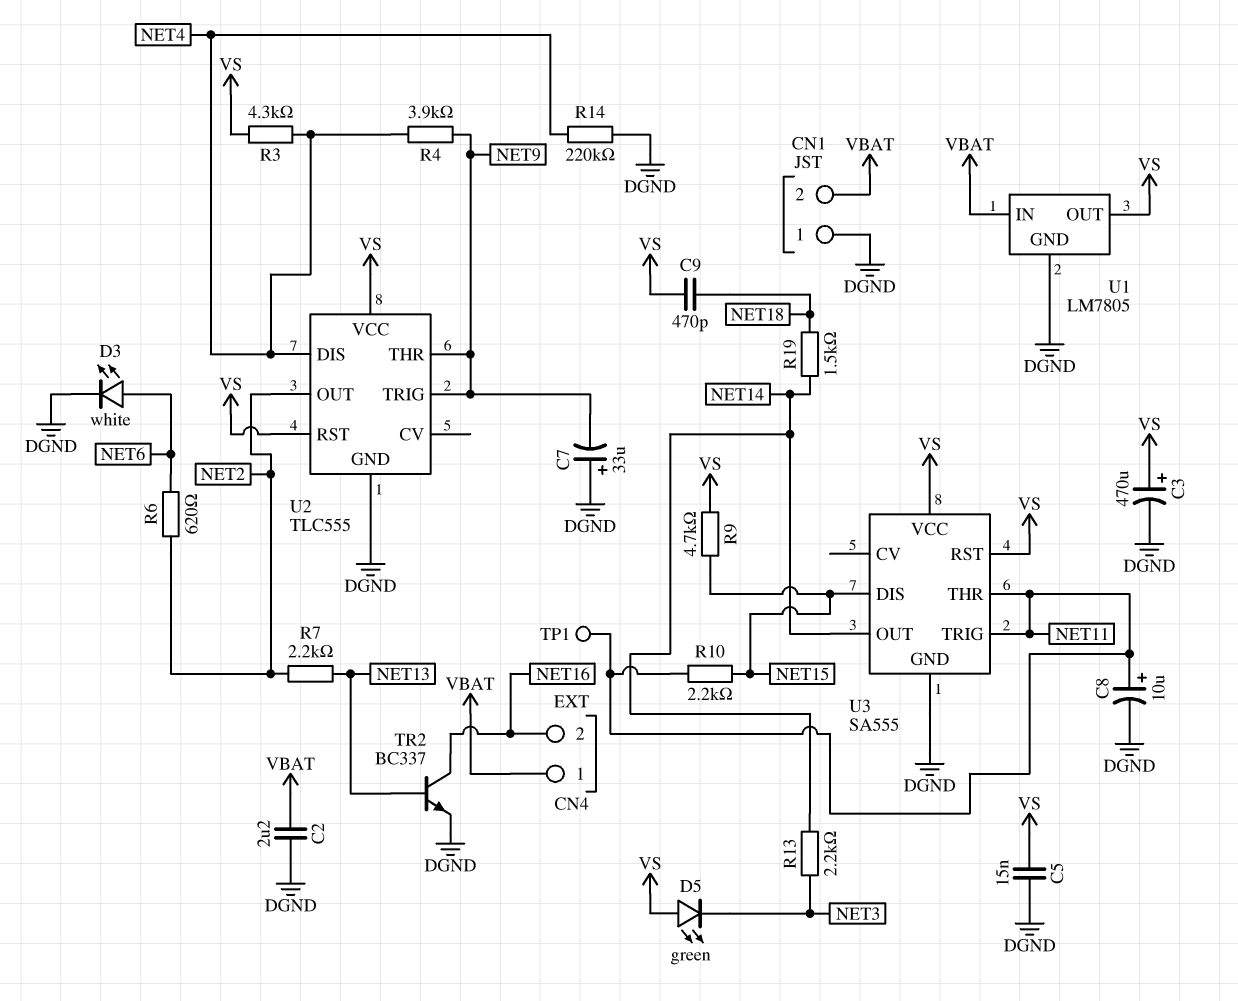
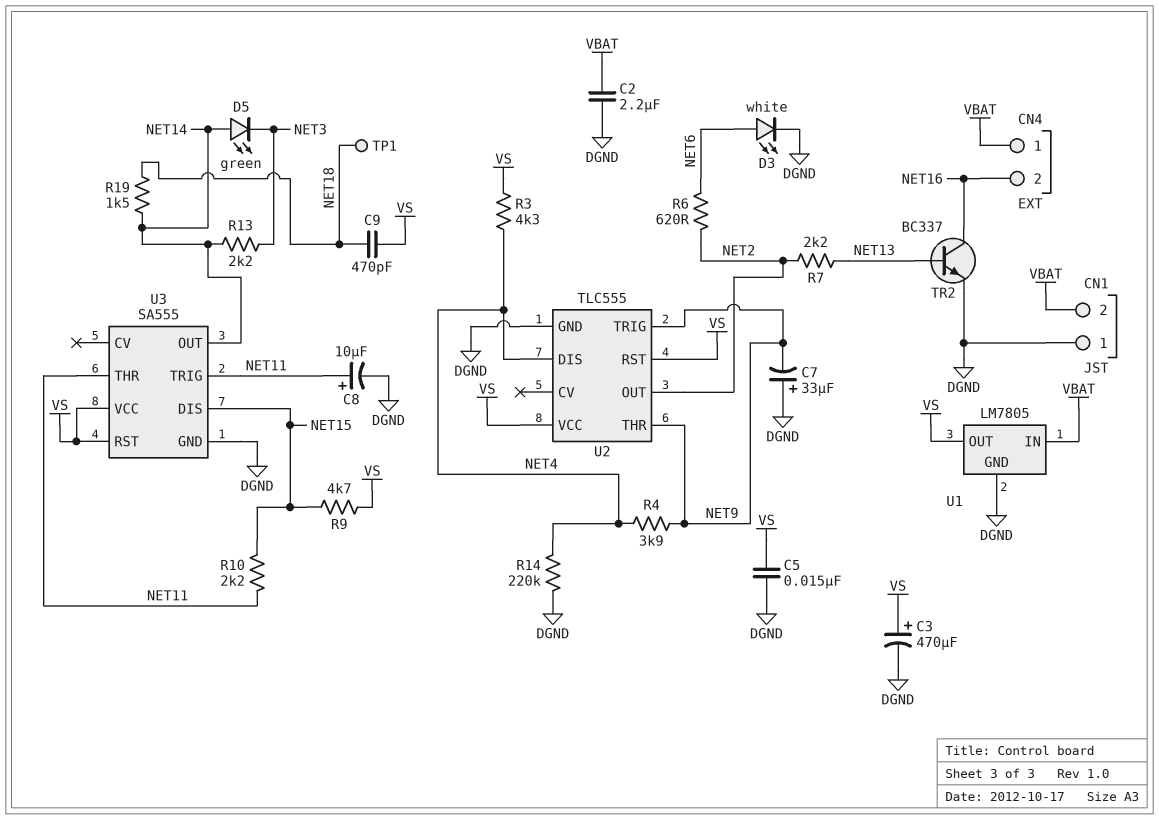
D5: LED green (A VS, K NET3) -> LED green (A NET14, K NET3)
TP1: test point (NET11) -> test point (NET18)

